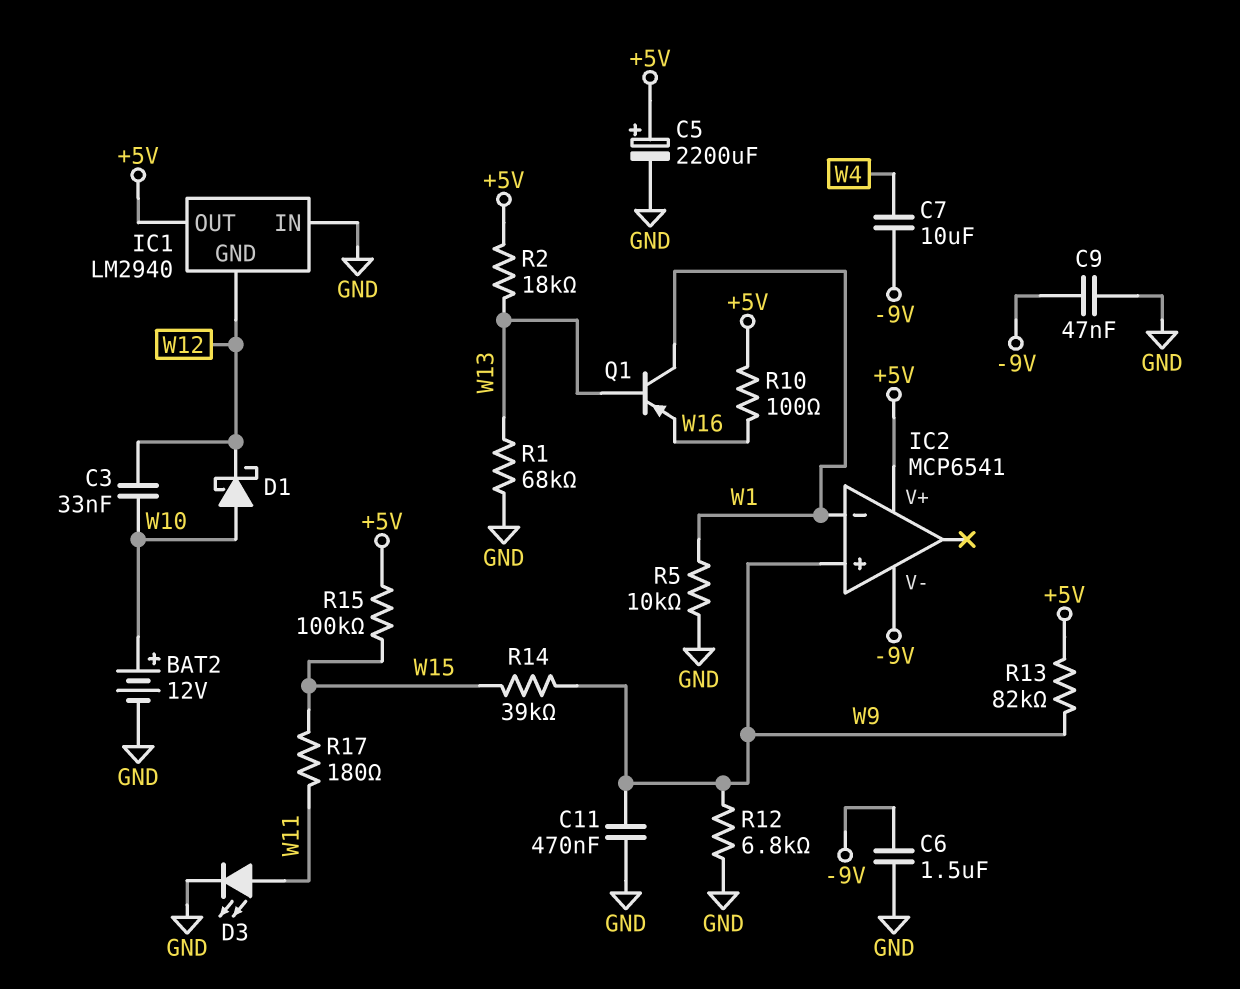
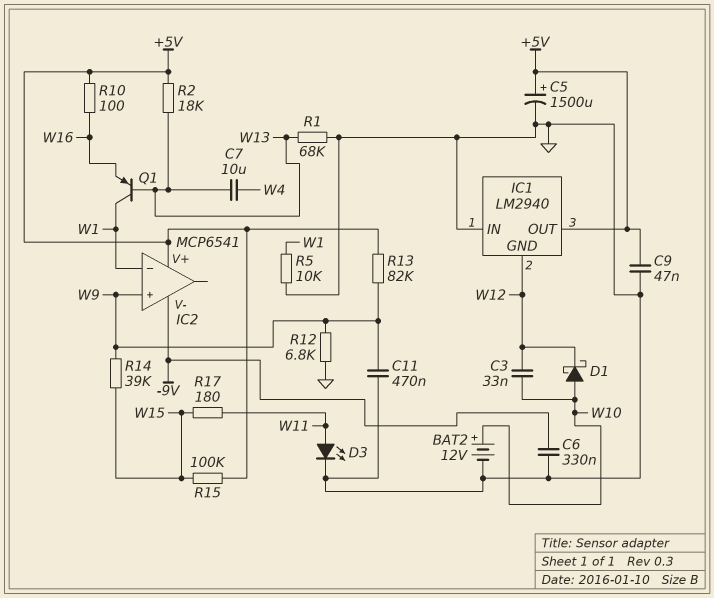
C5: 2200uF (plus +5V, minus GND) -> 1500uF (plus +5V, minus GND)
C6: 1.5uF (-9V, GND) -> 330nF (-9V, GND)
C7: 10uF (-9V, W4) -> 10uF (W4, W13)
C9: 47nF (-9V, GND) -> 47nF (+5V, GND)

